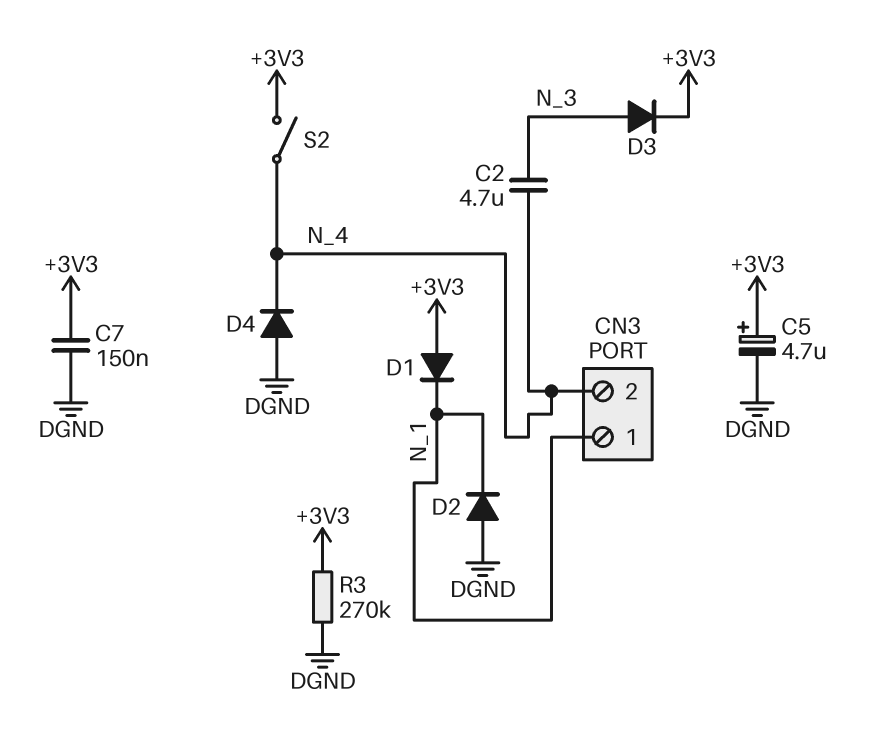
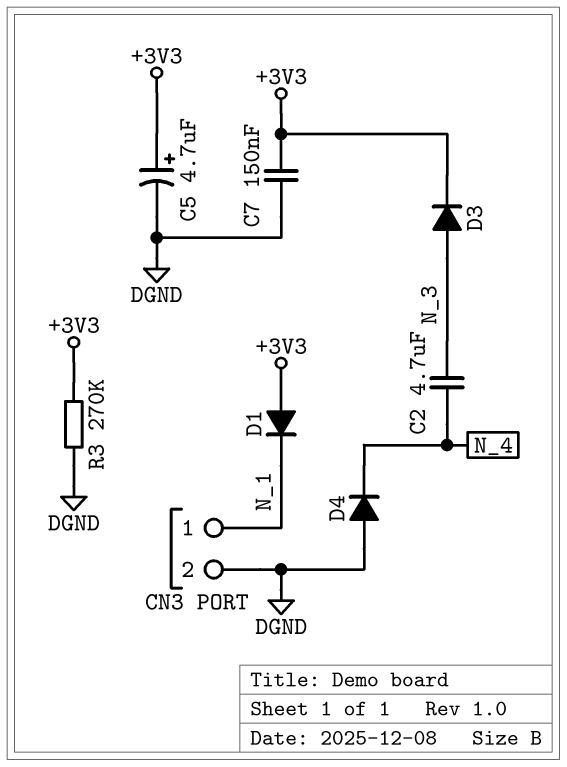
CN3 pin 2: N_4 -> DGND
D2: diode (A DGND, K N_1) -> none
S2: switch (+3V3, N_4) -> none

